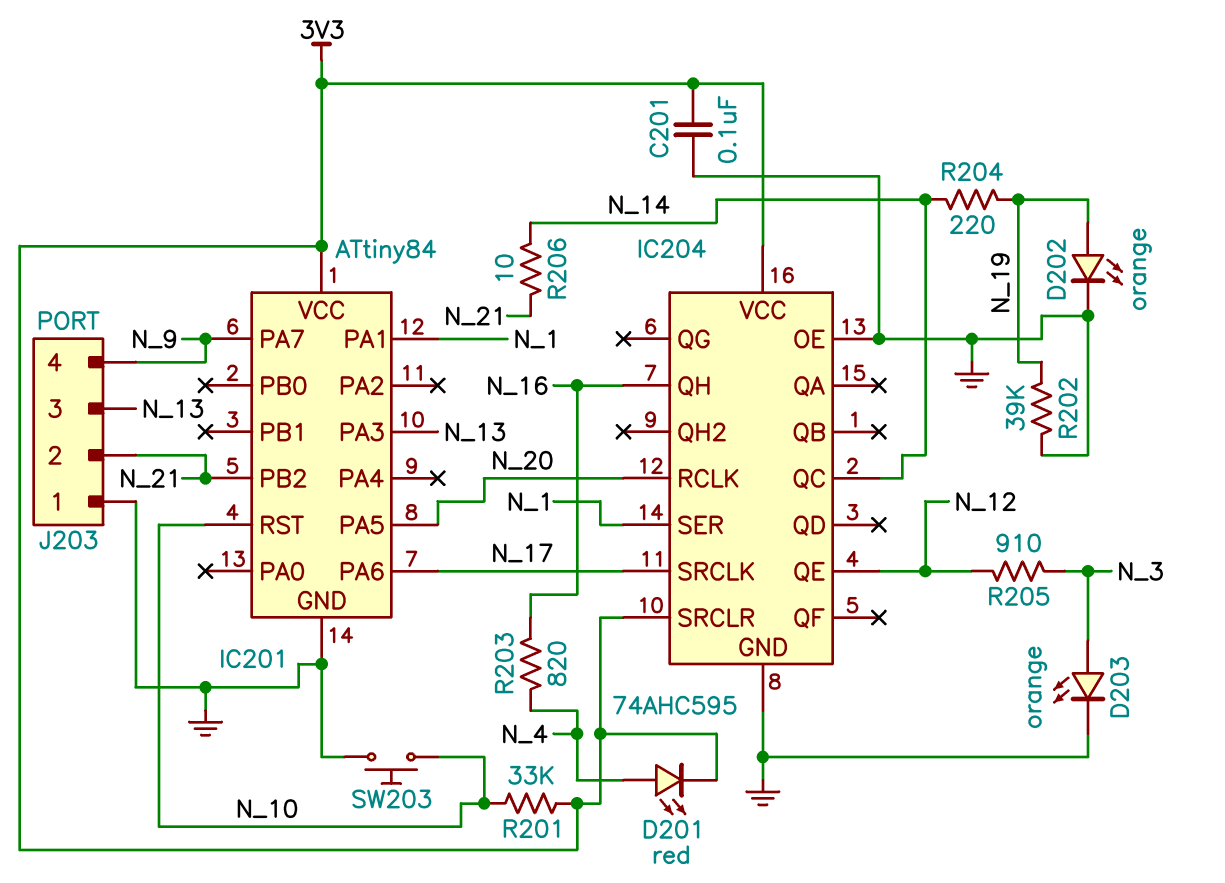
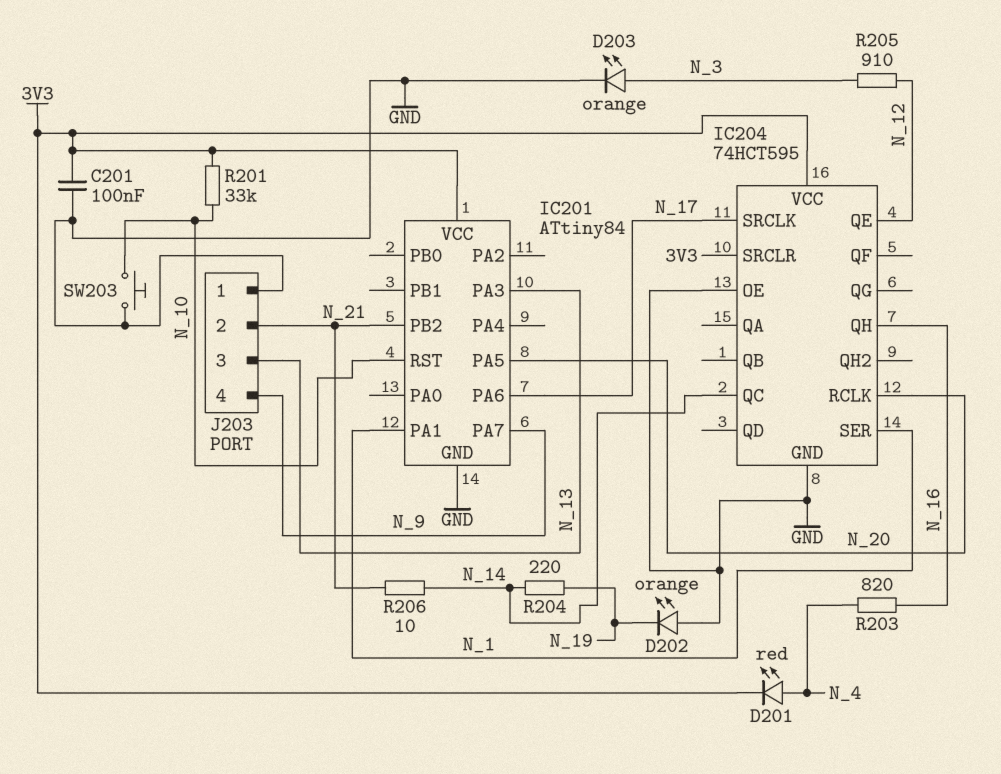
D202: LED orange (A N_19, K GND) -> LED orange (A GND, K N_19)
IC204: 74AHC595 -> 74HCT595
R202: 39k (GND, N_19) -> none

